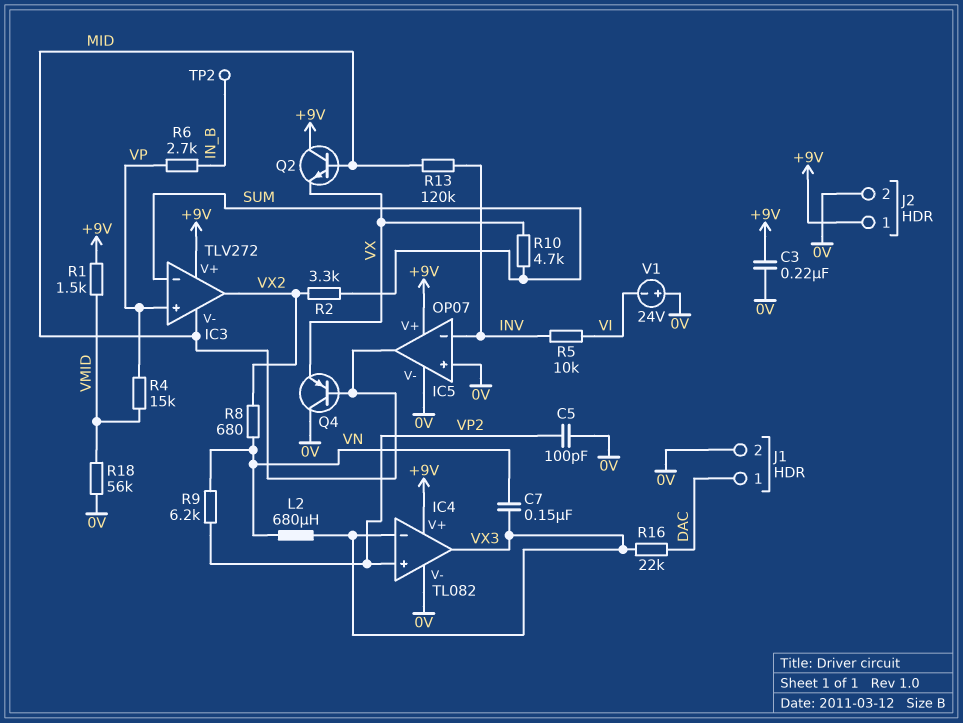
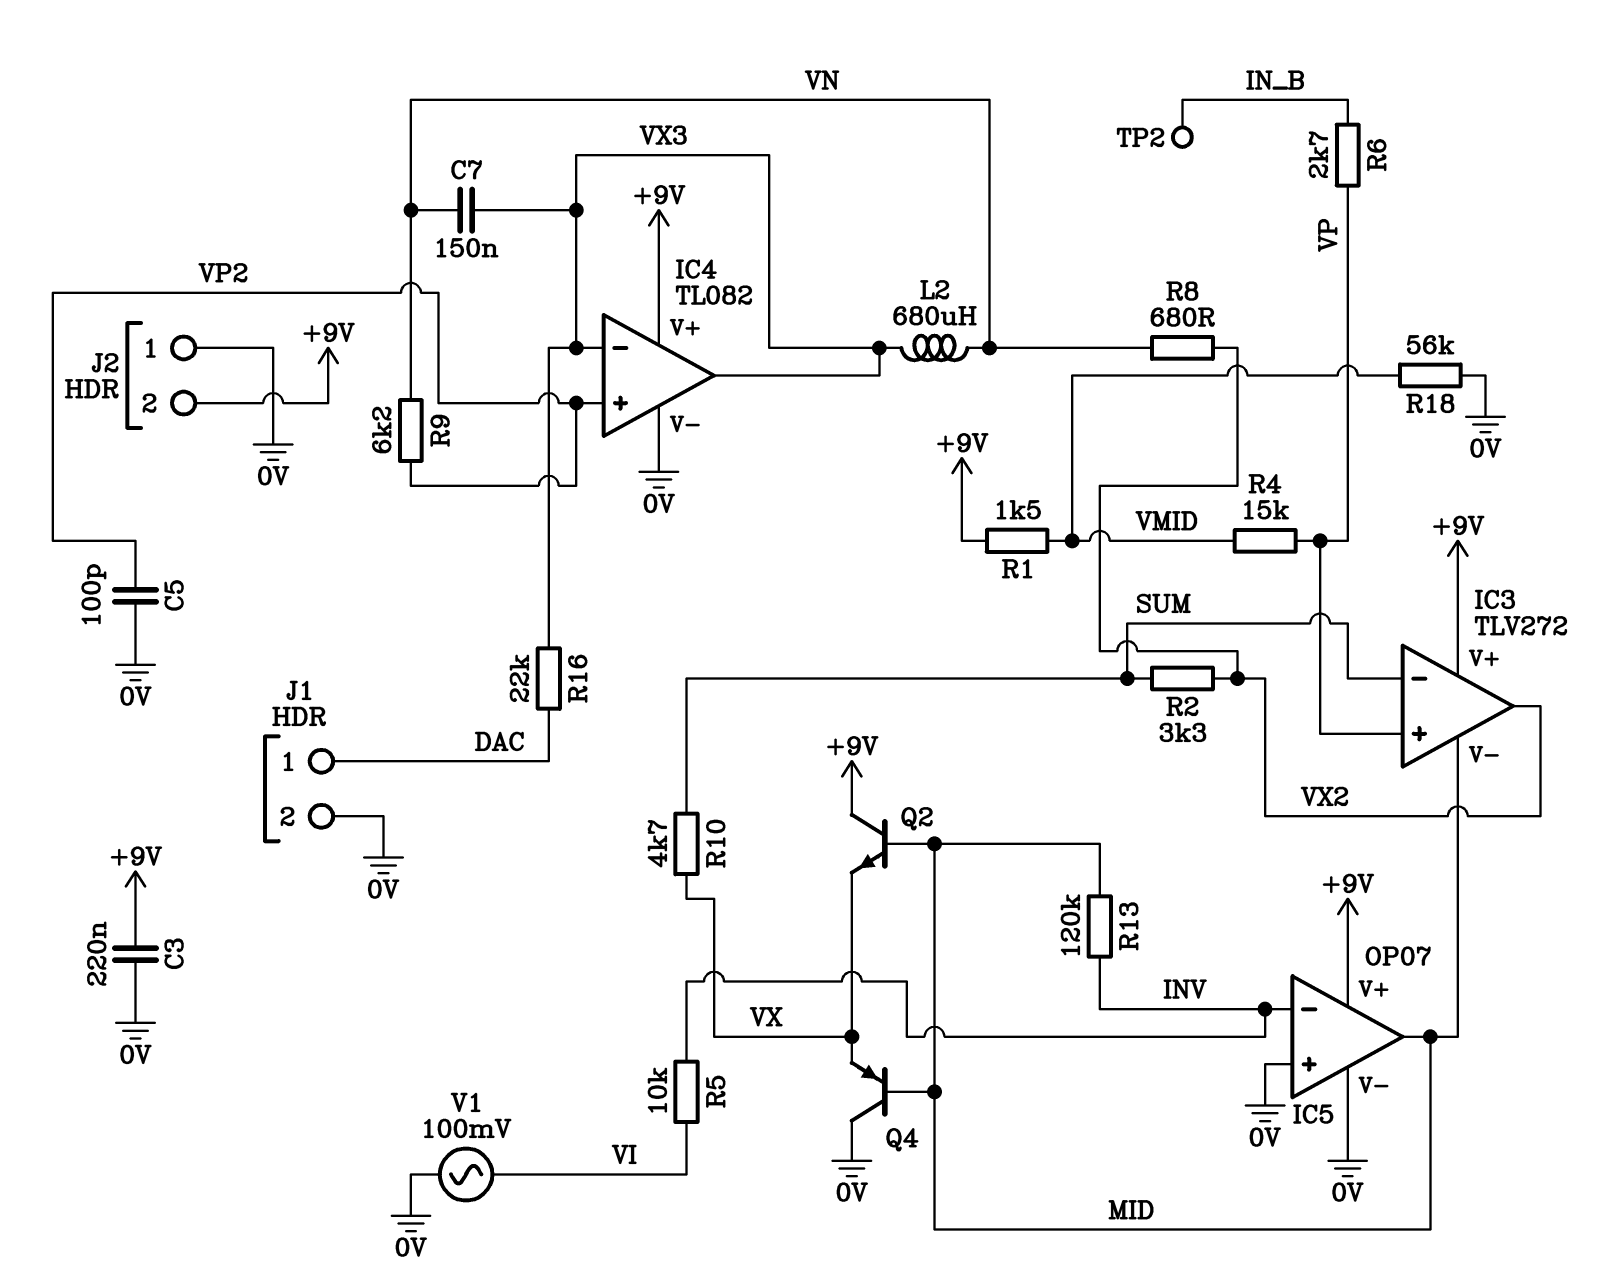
J2 pin 1: +9V -> 0V
J2 pin 2: 0V -> +9V
V1: 24V (plus 0V, minus VI) -> AC 100mV (0V, VI)

